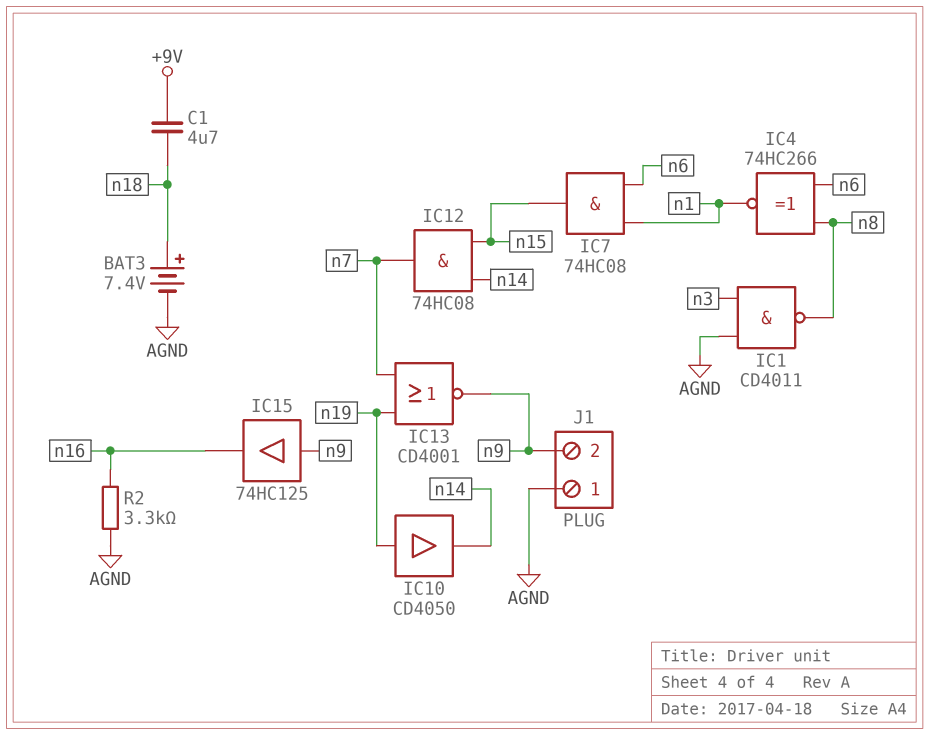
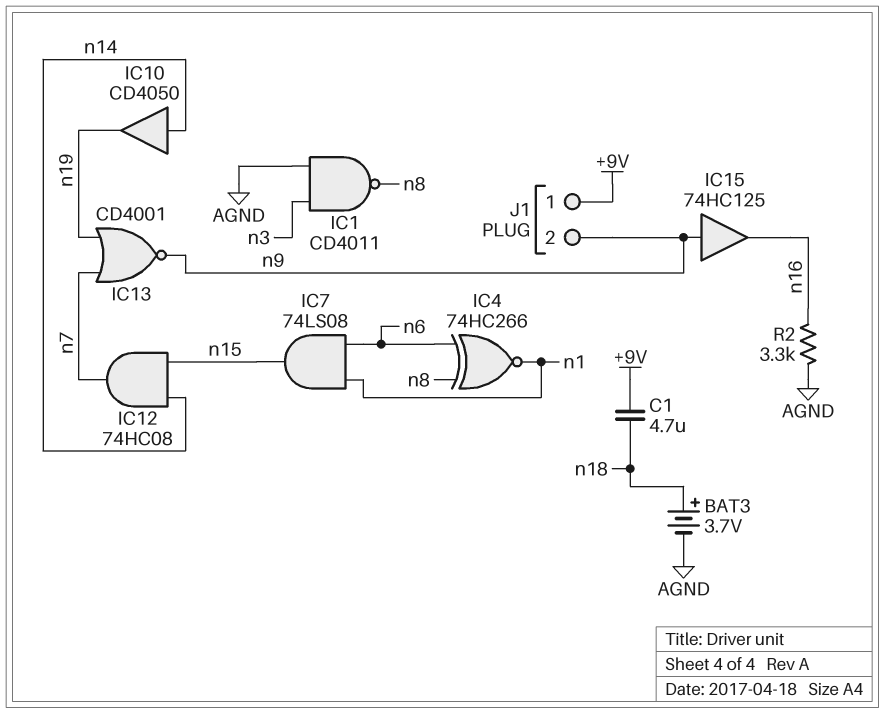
BAT3: 7.4V (plus n18, minus AGND) -> 3.7V (plus n18, minus AGND)
IC7: AND 74HC08 (in n1, in n6, out n15) -> AND 74LS08 (in n1, in n6, out n15)
IC10: buffer CD4050 (in n19, out n14) -> buffer CD4050 (in n14, out n19)
J1 pin 1: AGND -> +9V

